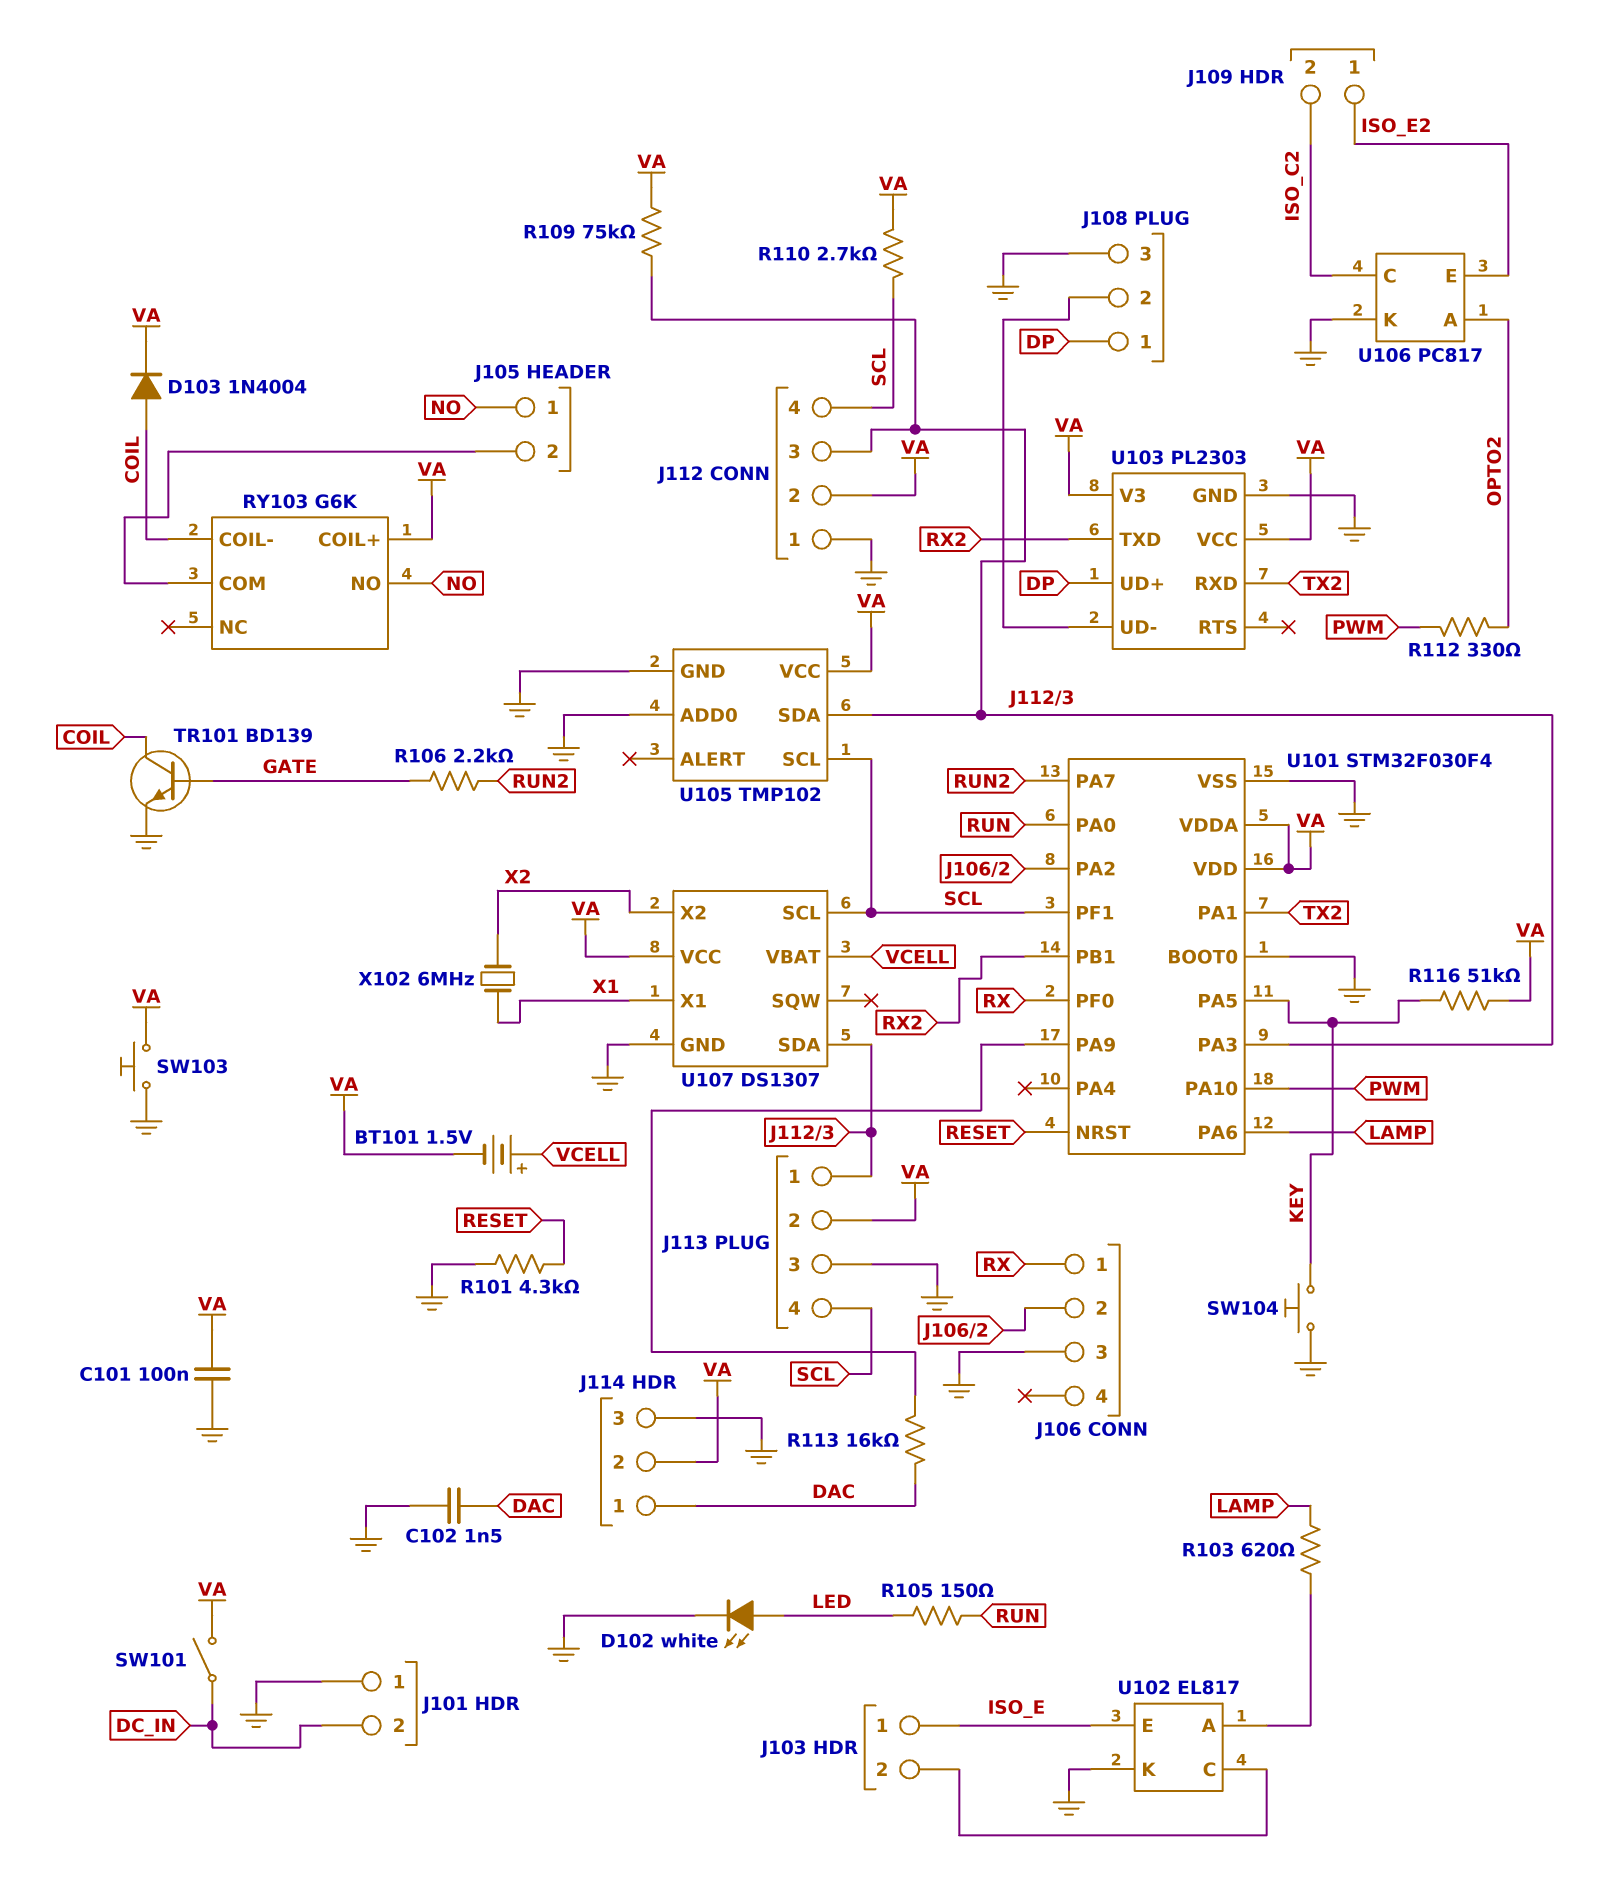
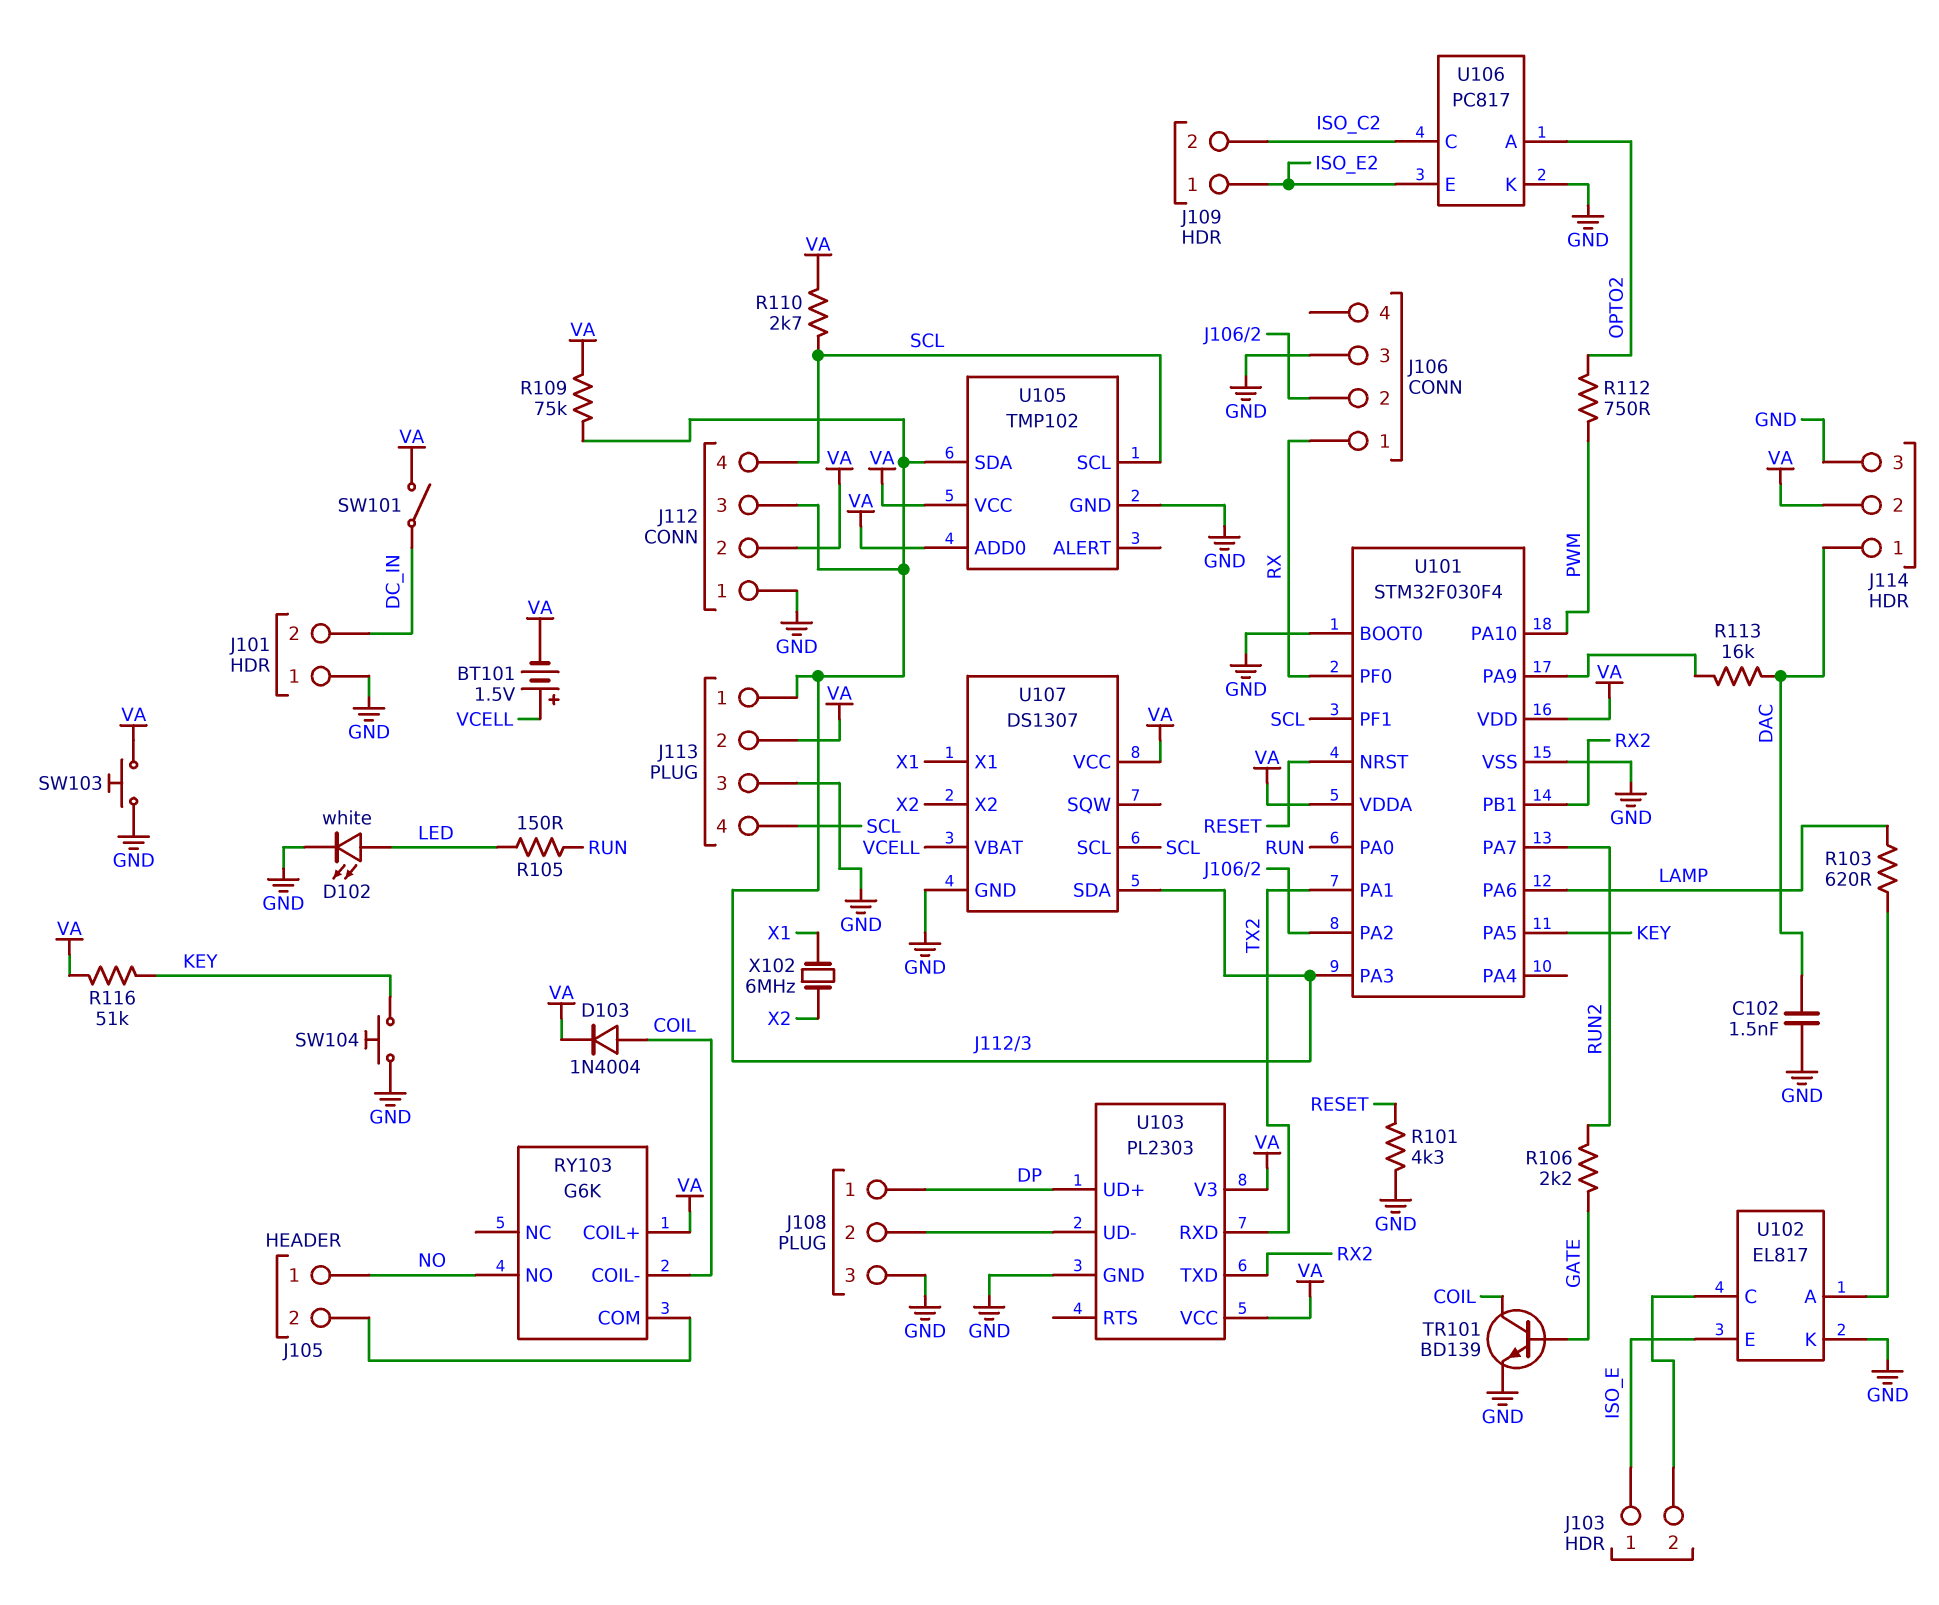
C101: 100nF (GND, VA) -> none
R112: 330 (OPTO2, PWM) -> 750 (OPTO2, PWM)
U105 pin ADD0: GND -> VA

